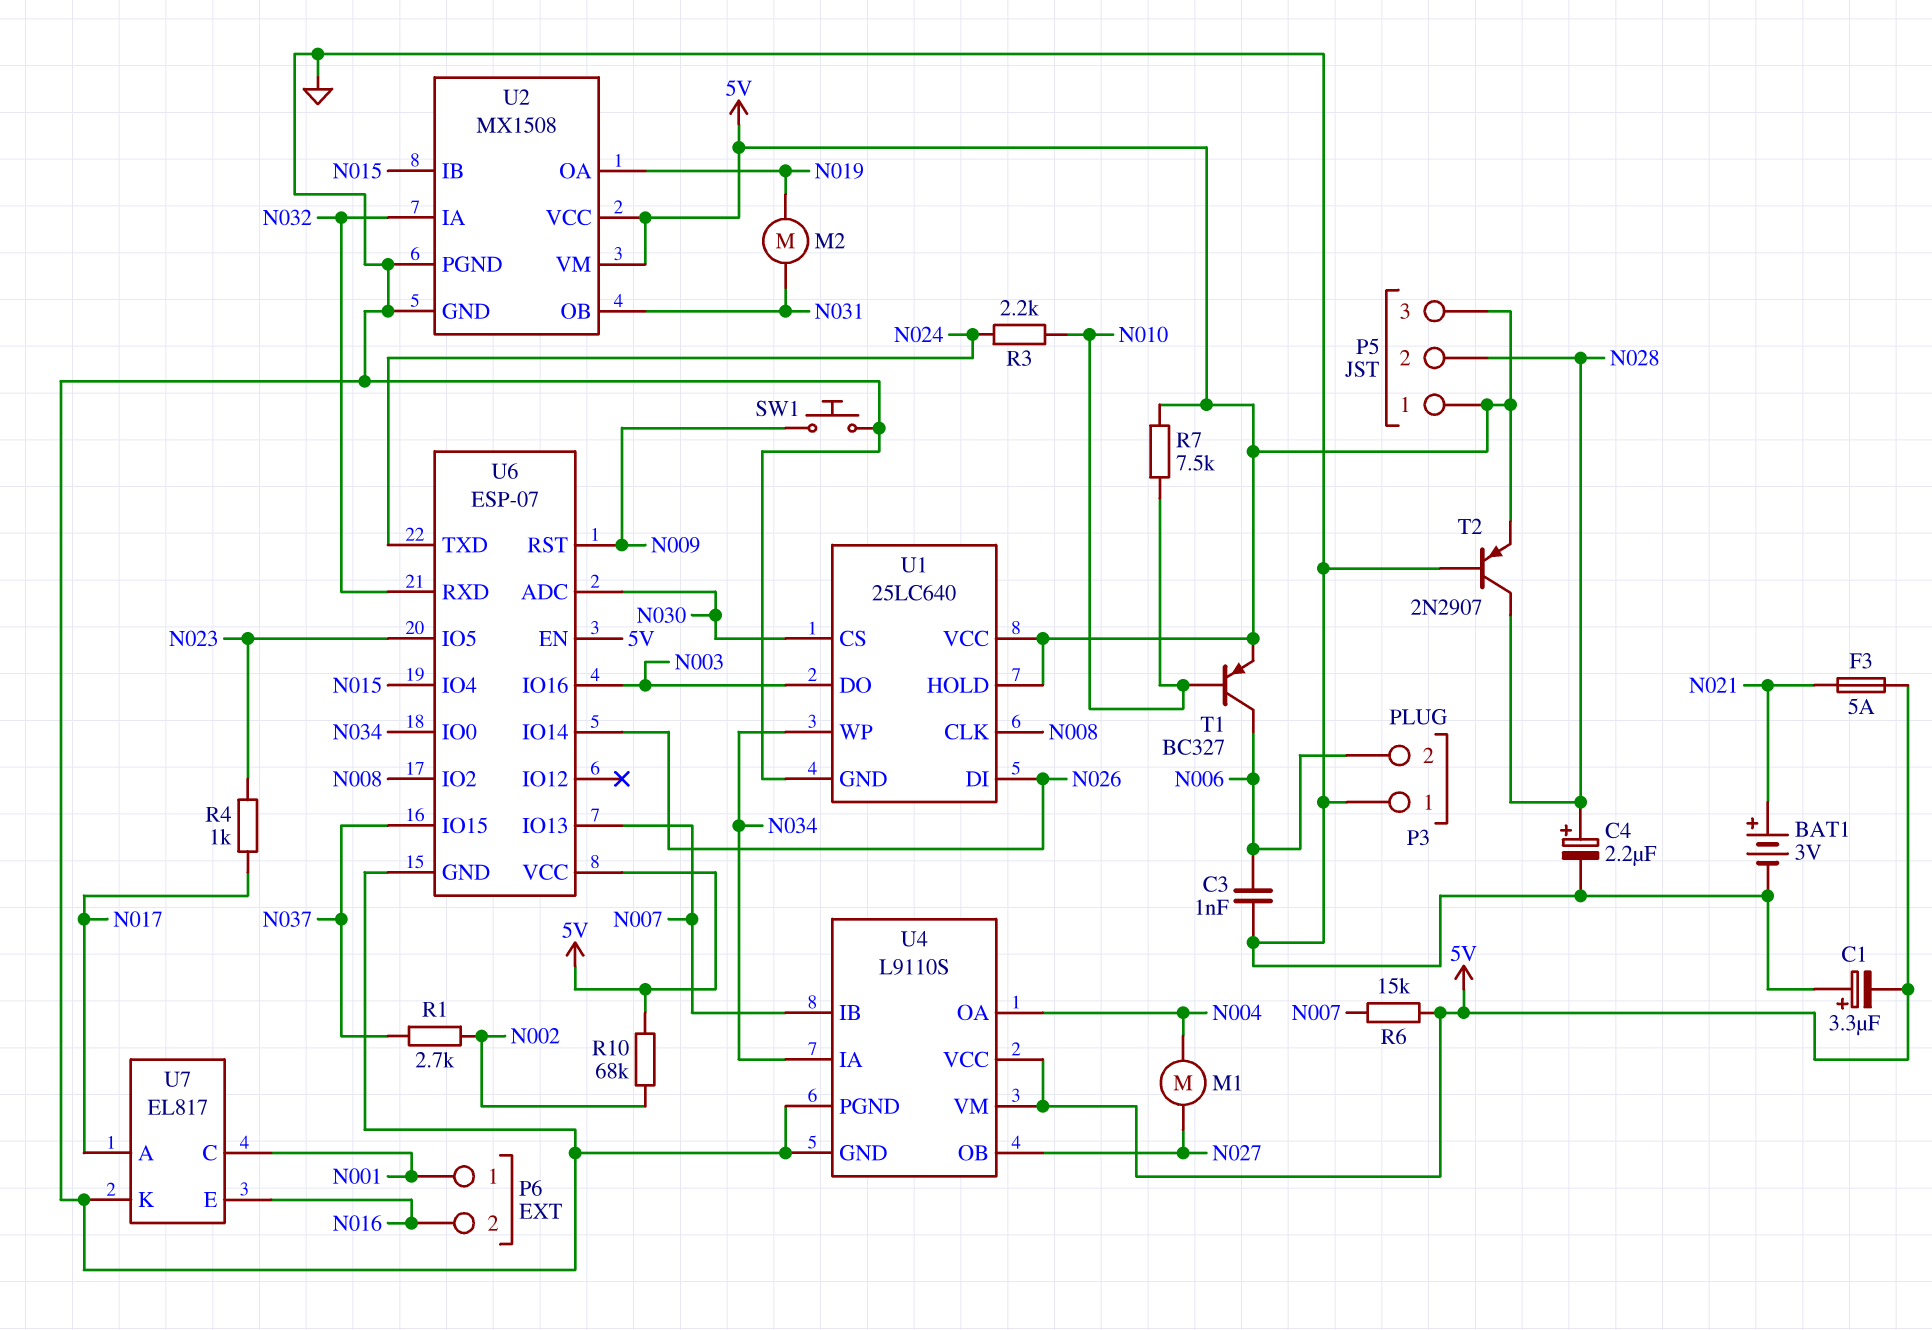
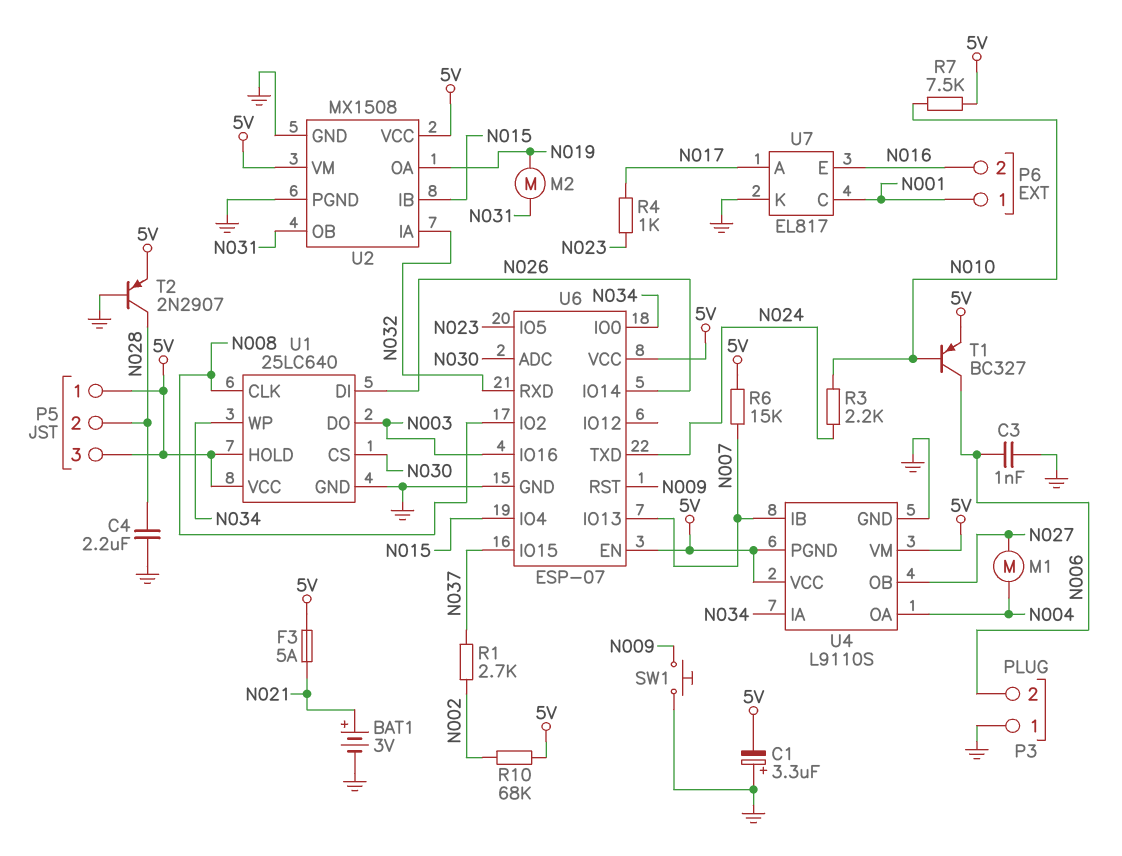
C4: 2.2uF (plus N028, minus GND) -> 2.2uF (GND, N028)
U4 pin PGND: GND -> 5V

